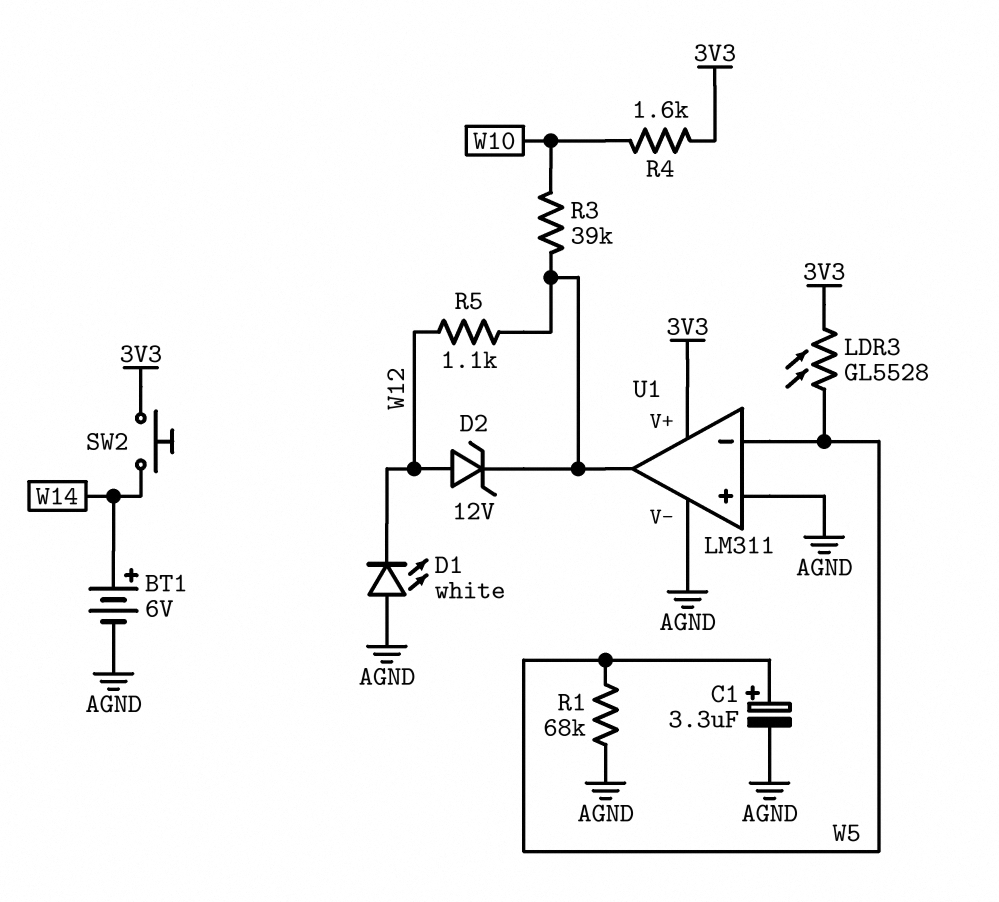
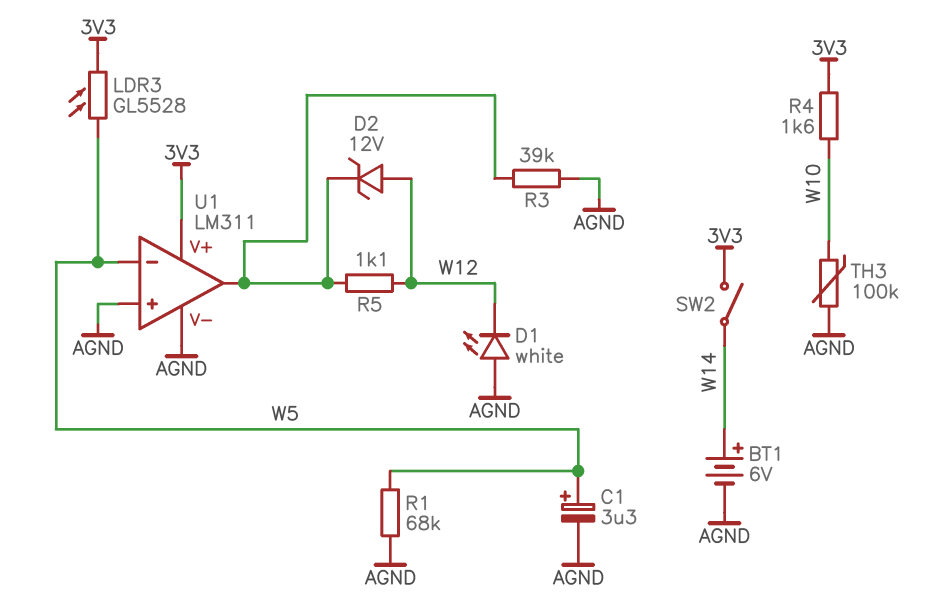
R3: 39k (U1/out, W10) -> 39k (AGND, U1/out)
SW2: button (3V3, W14) -> switch (3V3, W14)
TH3: none -> 100k (AGND, W10)

